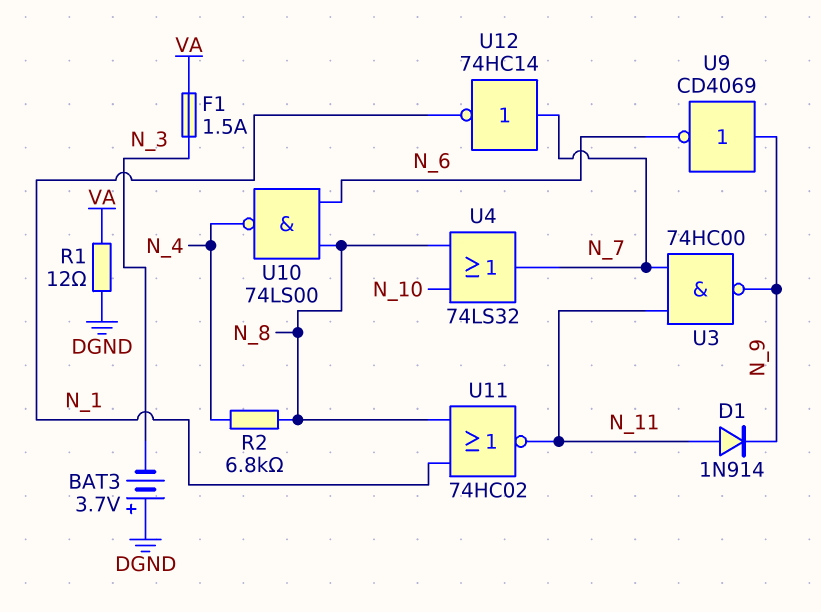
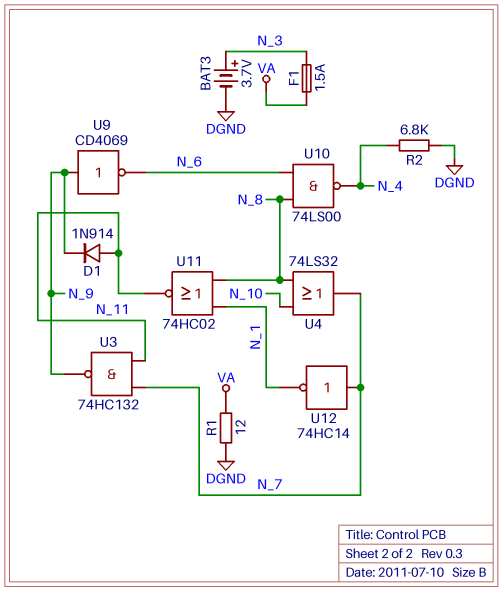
BAT3: 3.7V (plus DGND, minus N_3) -> 3.7V (plus N_3, minus DGND)
R2: 6.8k (N_4, N_8) -> 6.8k (DGND, N_4)
U3: NAND 74HC00 (in N_7, in N_11, out N_9) -> NAND 74HC132 (in N_7, in N_11, out N_9)

